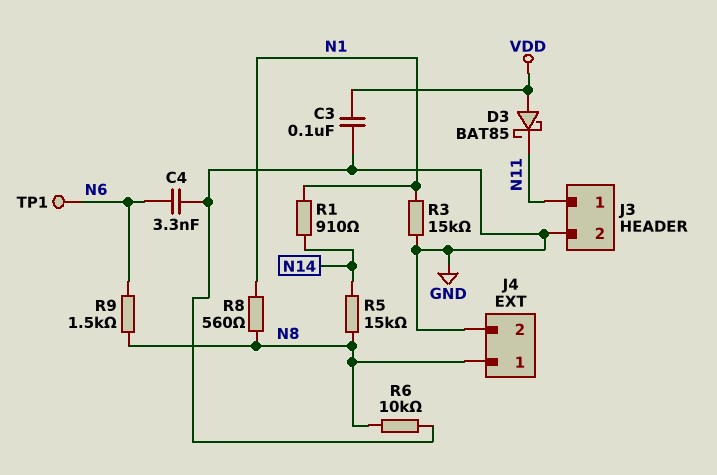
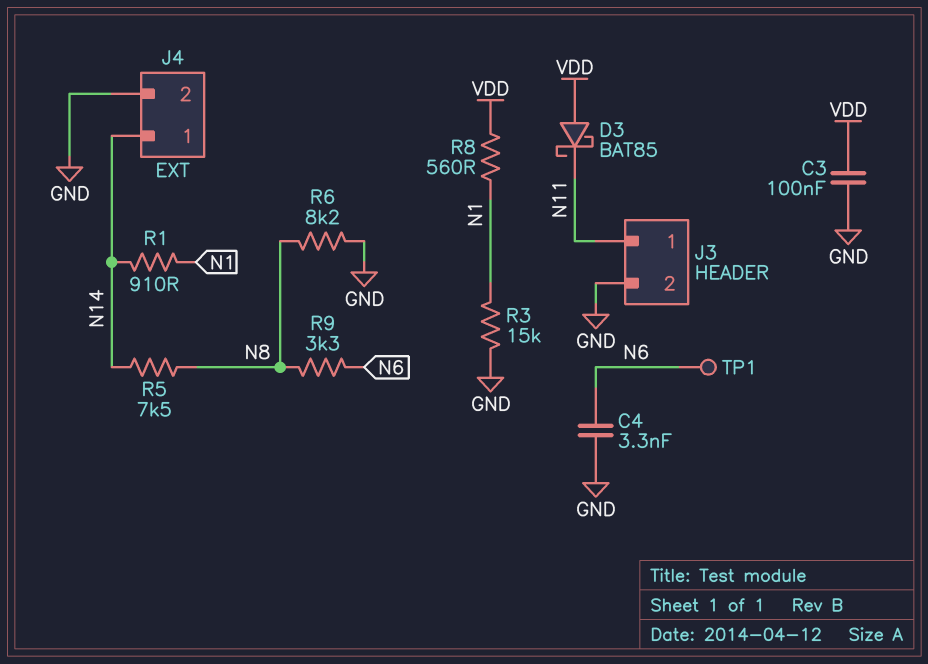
J4 pin 1: N8 -> N14
R5: 15k (N8, N14) -> 7.5k (N8, N14)
R6: 10k (GND, N8) -> 8.2k (GND, N8)
R8: 560 (N1, N8) -> 560 (N1, VDD)
R9: 1.5k (N6, N8) -> 3.3k (N6, N8)

